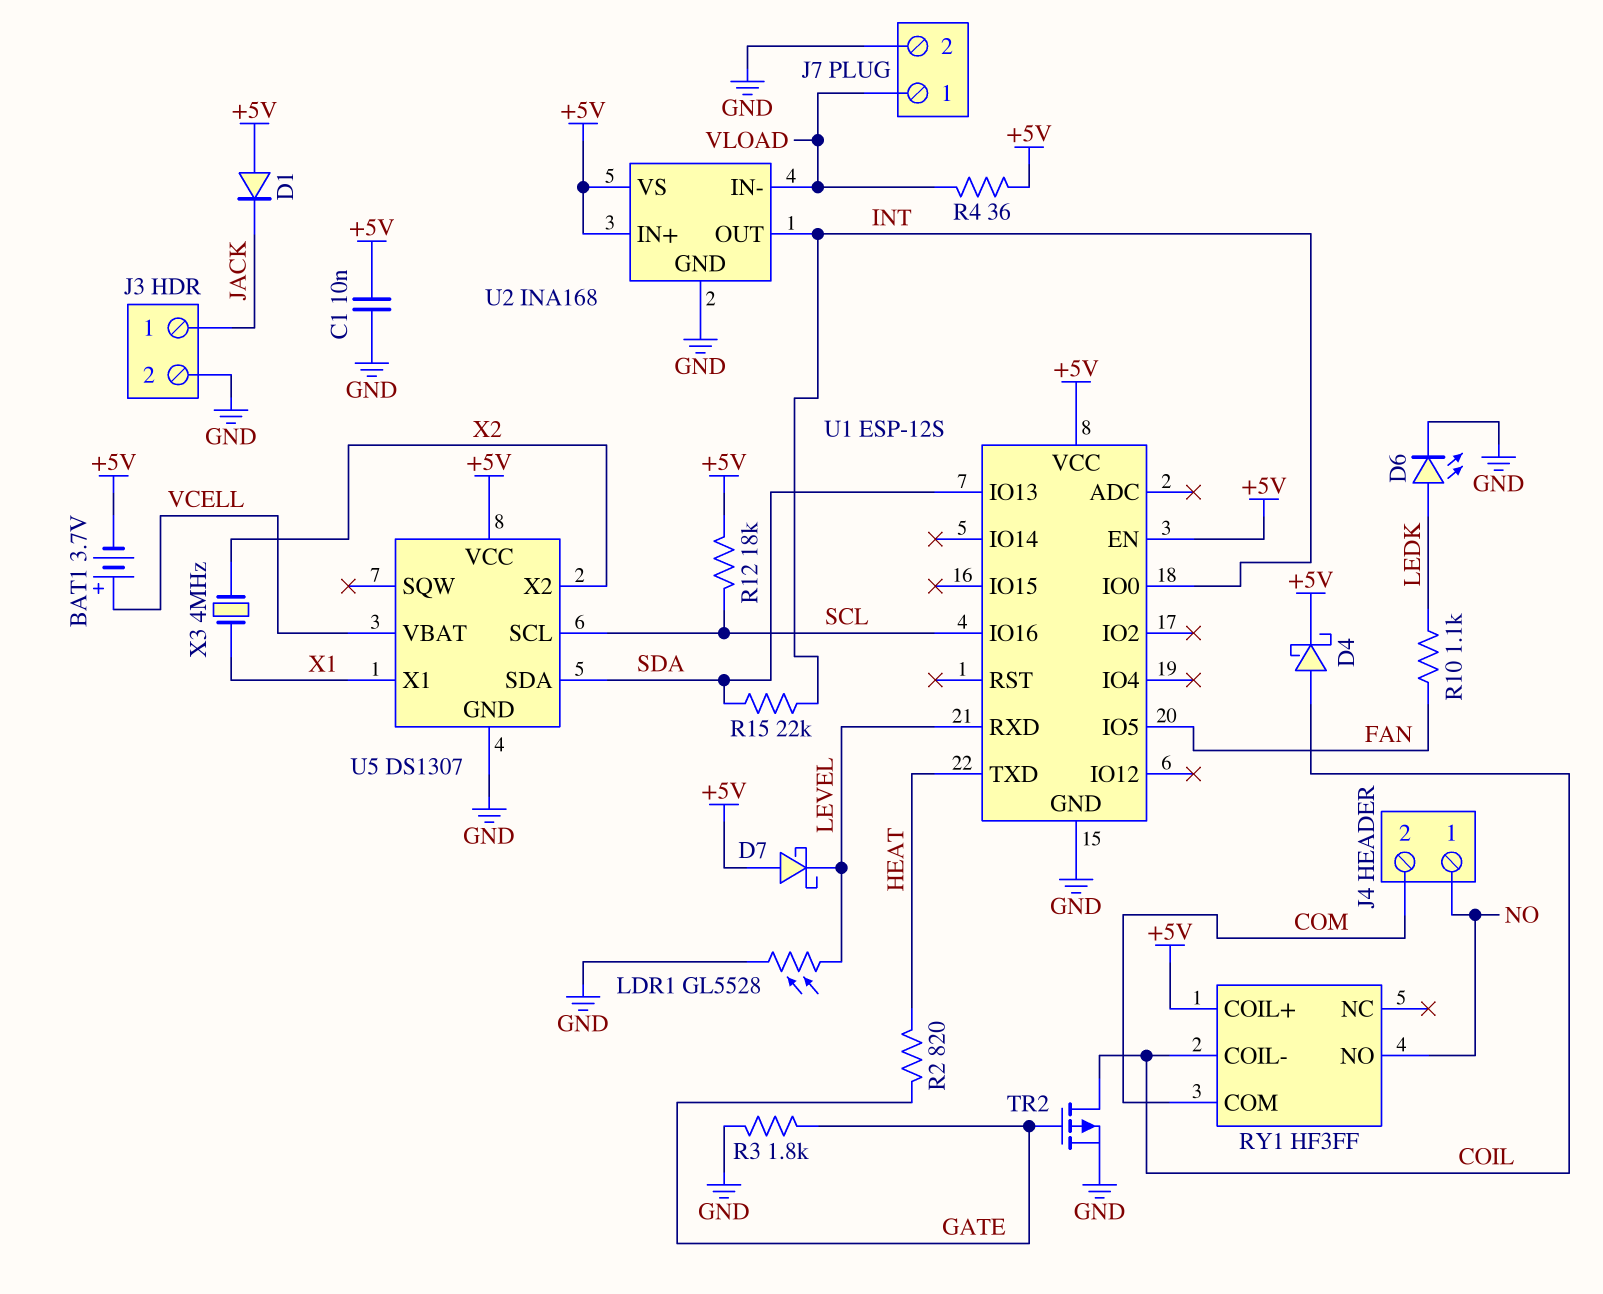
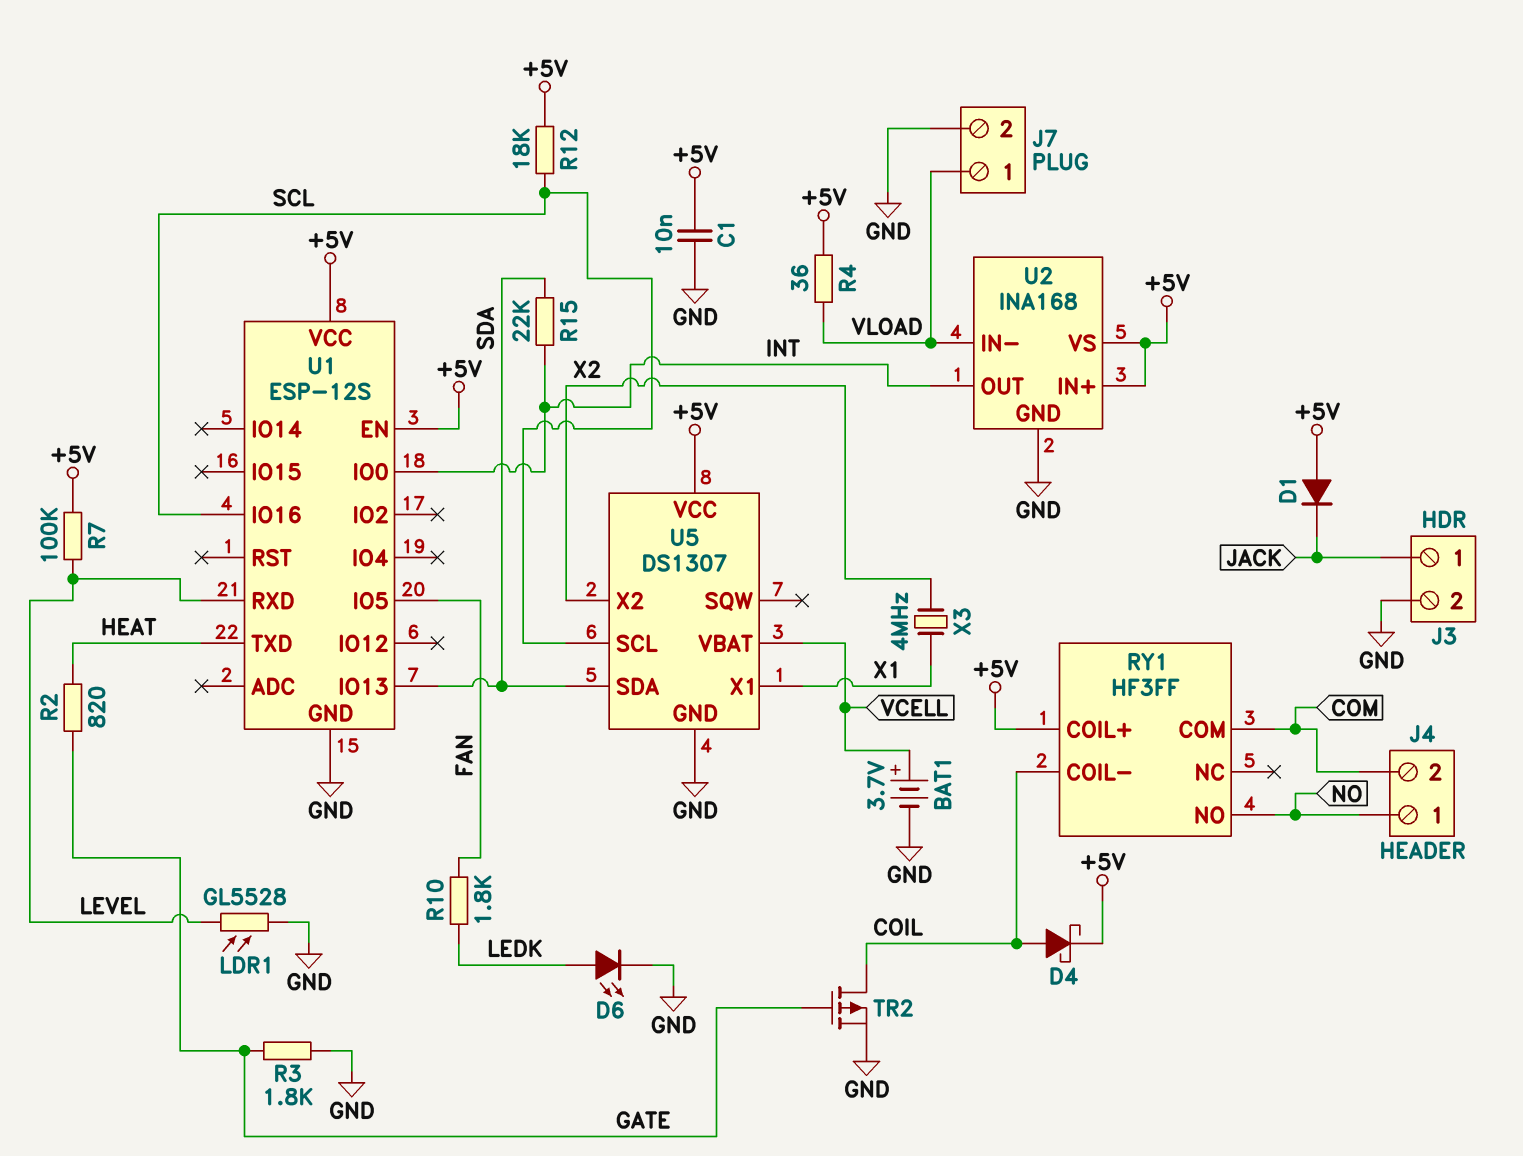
BAT1: 3.7V (plus VCELL, minus +5V) -> 3.7V (plus VCELL, minus GND)
D7: schottky (A +5V, K LEVEL) -> none
R7: none -> 100k (+5V, LEVEL)
R10: 1.1k (FAN, LEDK) -> 1.8k (FAN, LEDK)

